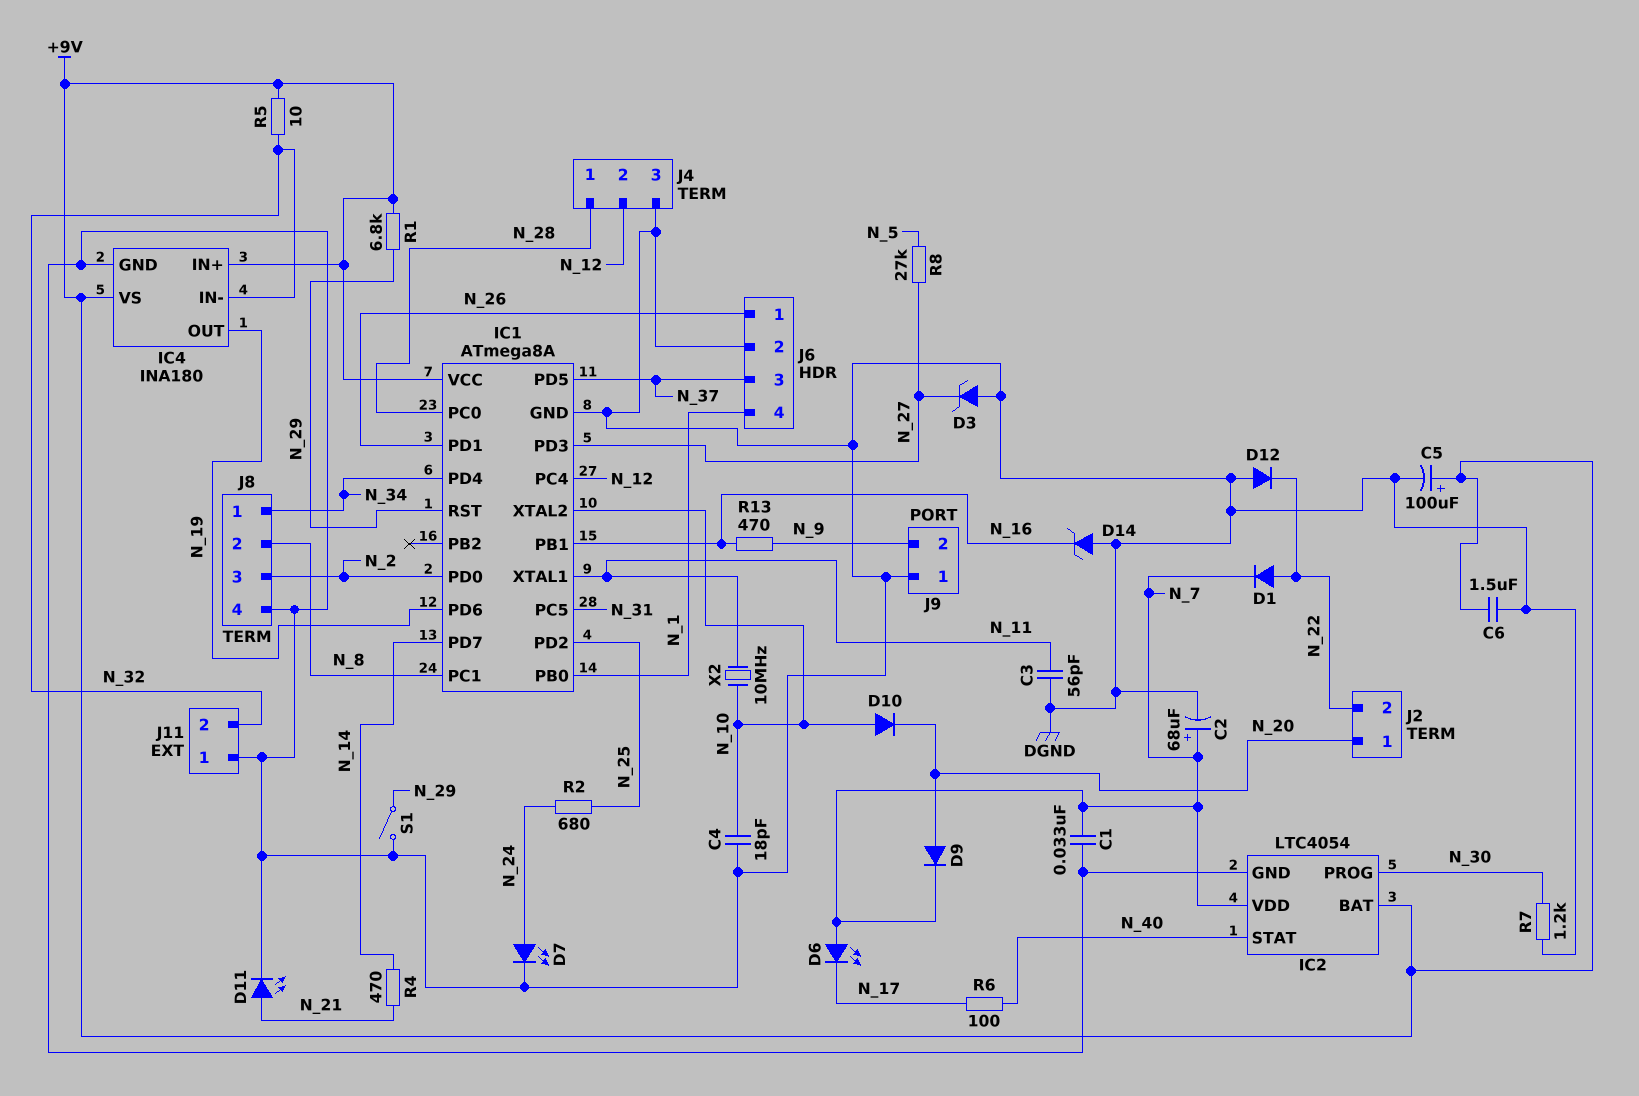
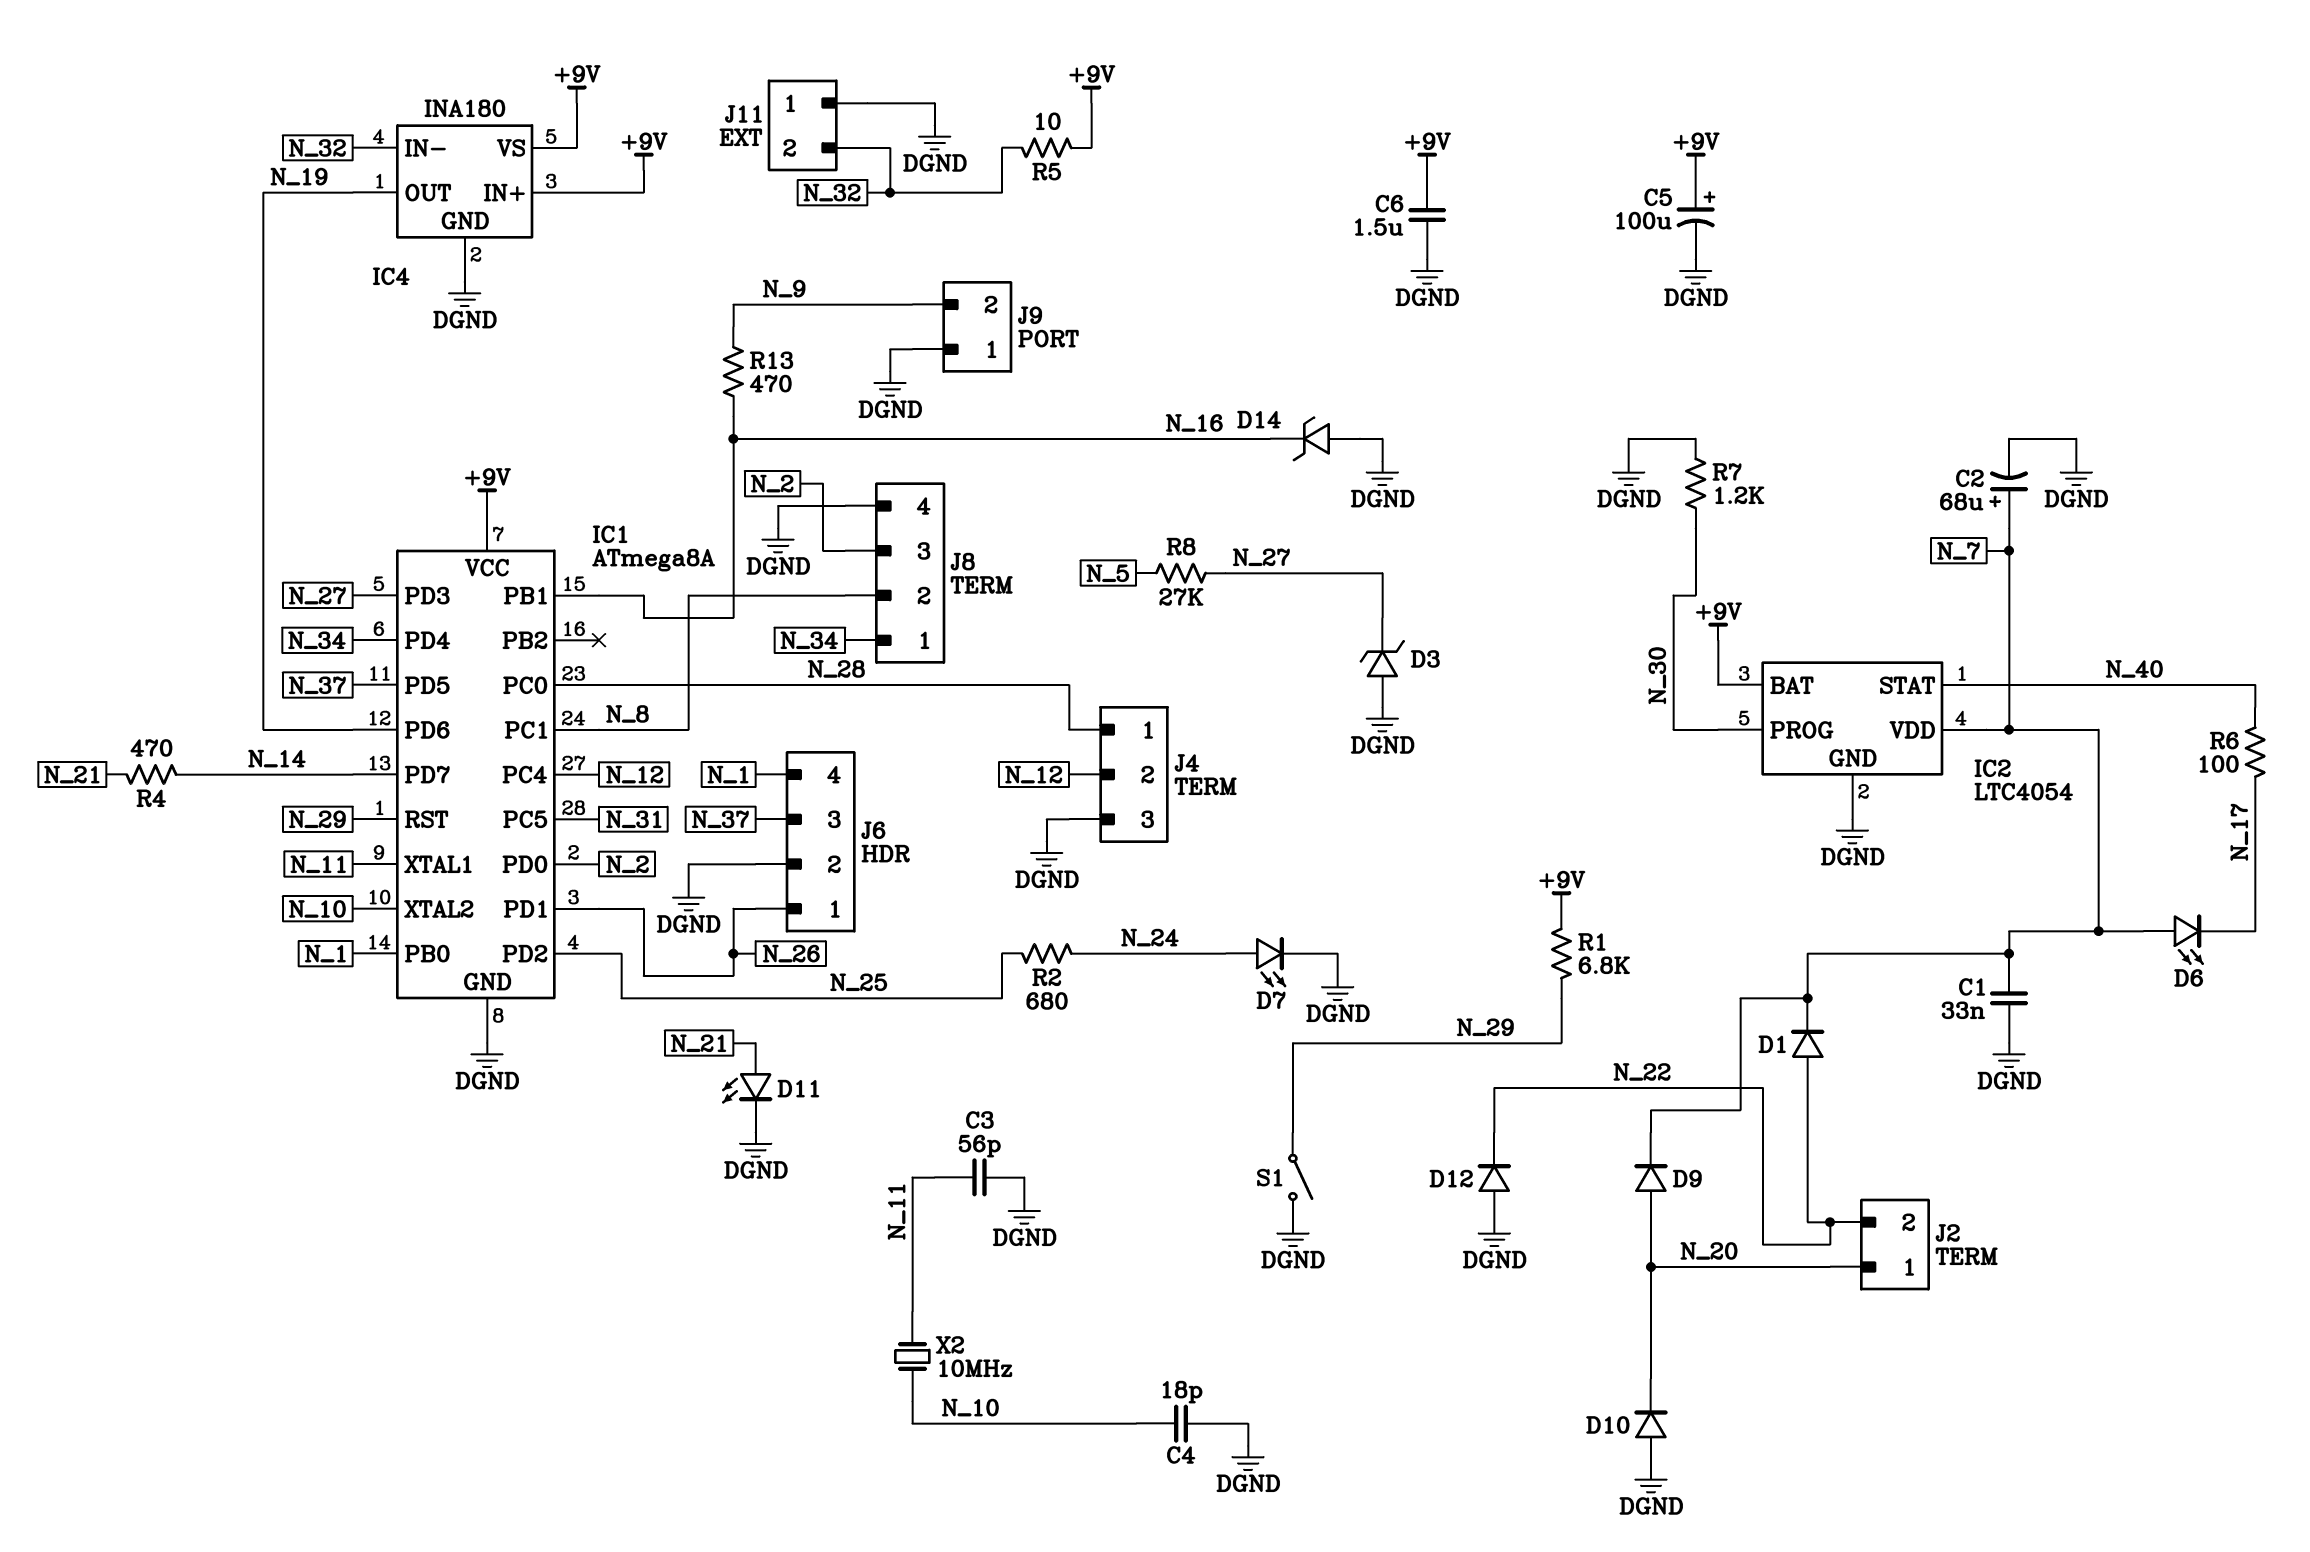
D10: diode (A N_10, K N_20) -> diode (A DGND, K N_20)

